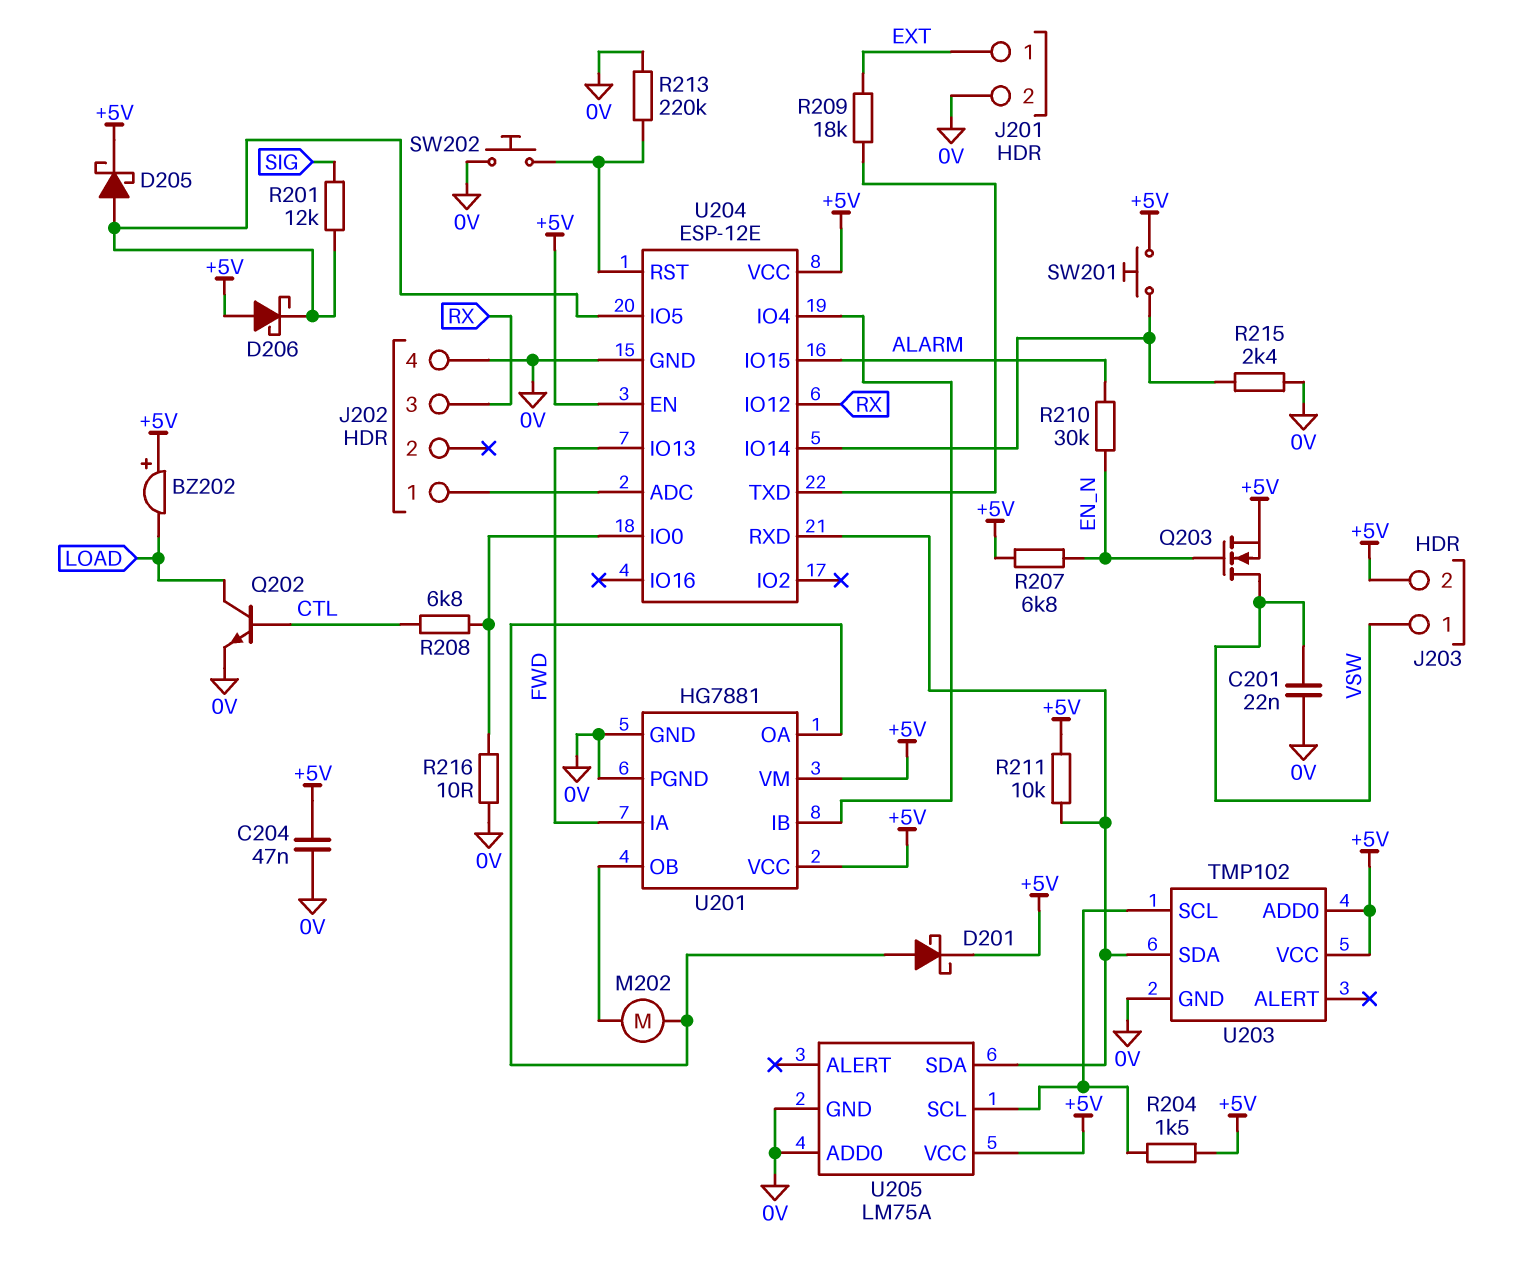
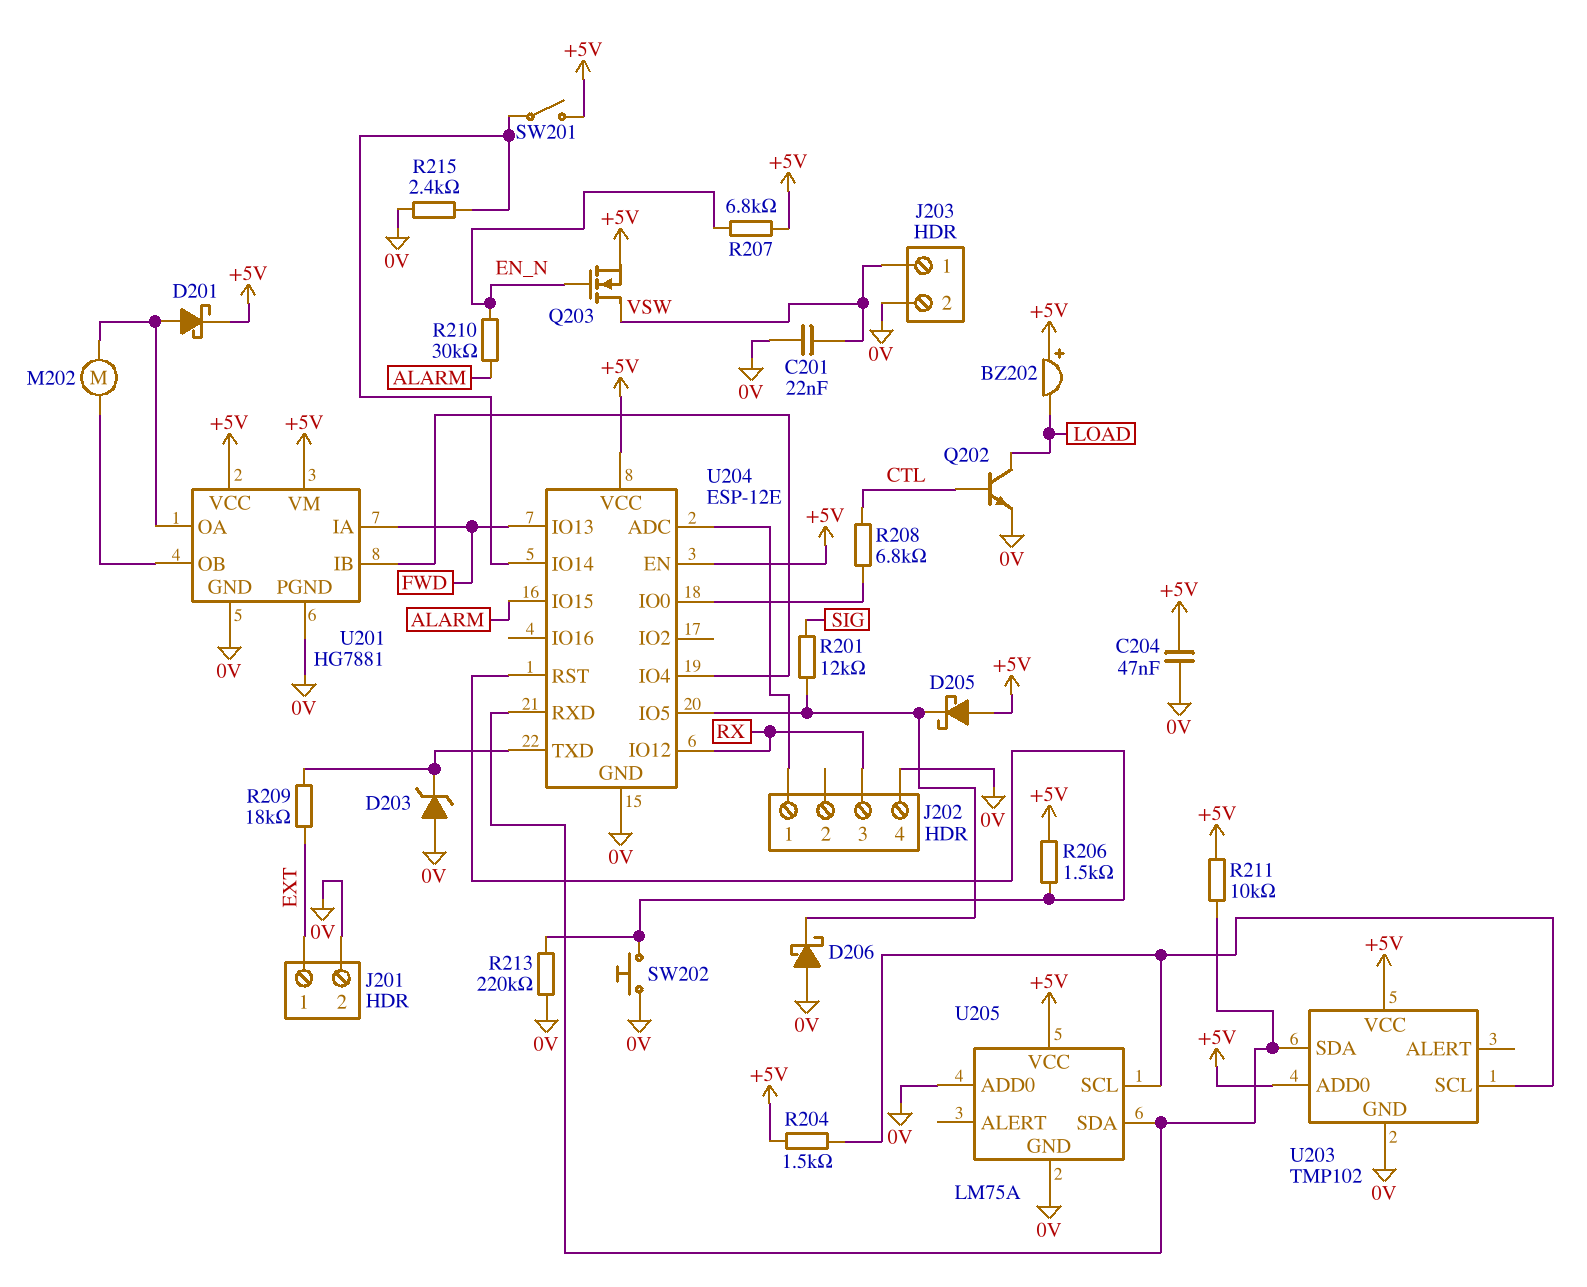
D203: none -> zener (A 0V, K U204/TXD)
D205: schottky (A U204/IO5, K +5V) -> schottky (A +5V, K U204/IO5)
D206: schottky (A +5V, K U204/IO5) -> schottky (A 0V, K U204/IO5)
J203 pin 2: +5V -> 0V
R206: none -> 1.5k (+5V, U204/RST)
R216: 10 (0V, U204/IO0) -> none
SW201: button (+5V, U204/IO14) -> switch (+5V, U204/IO14)

